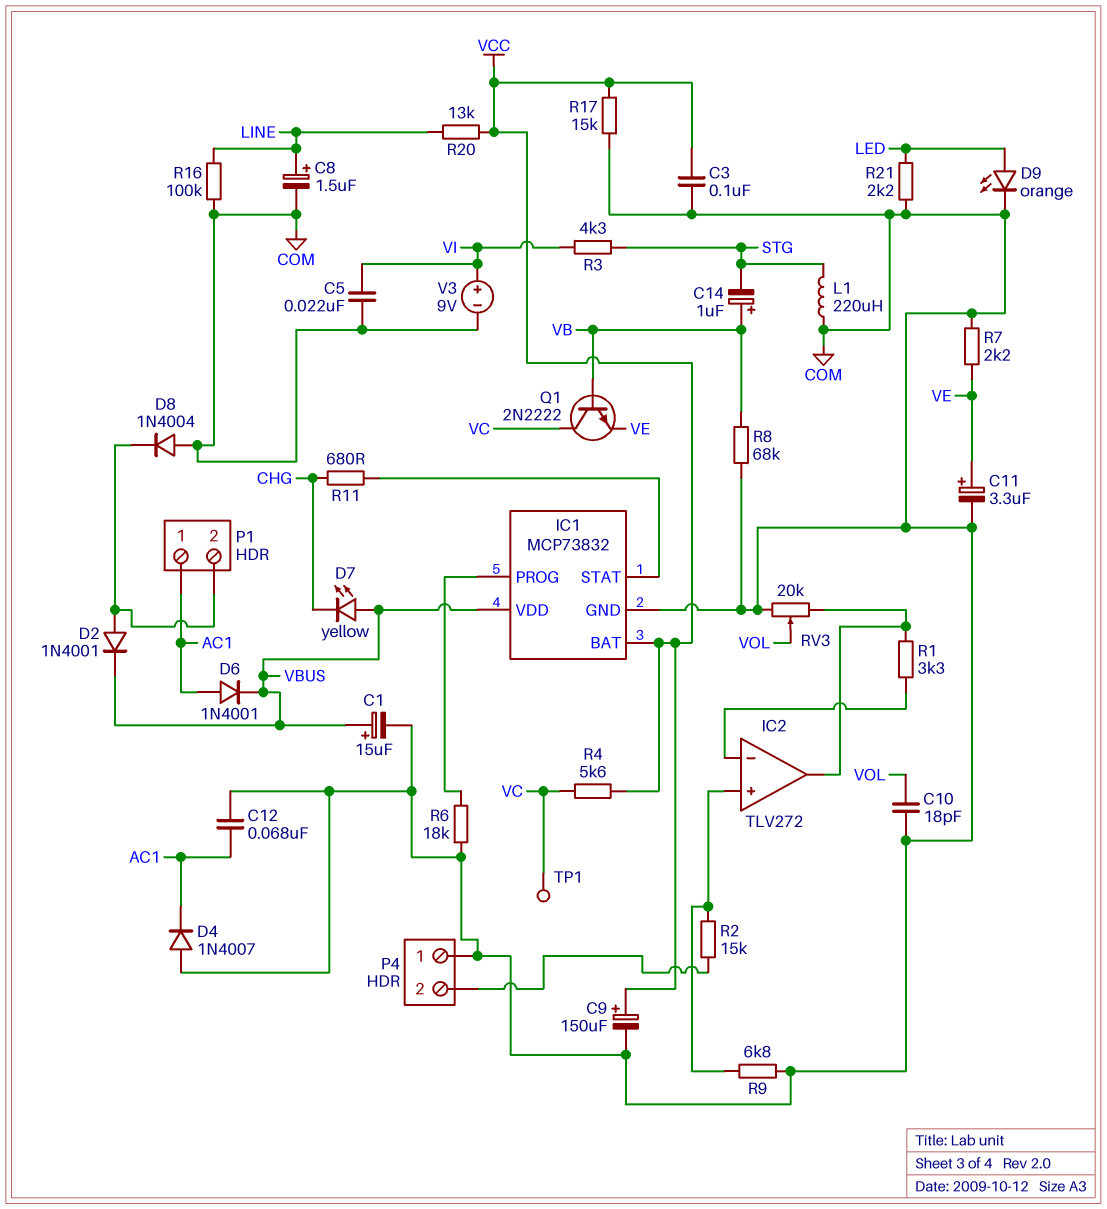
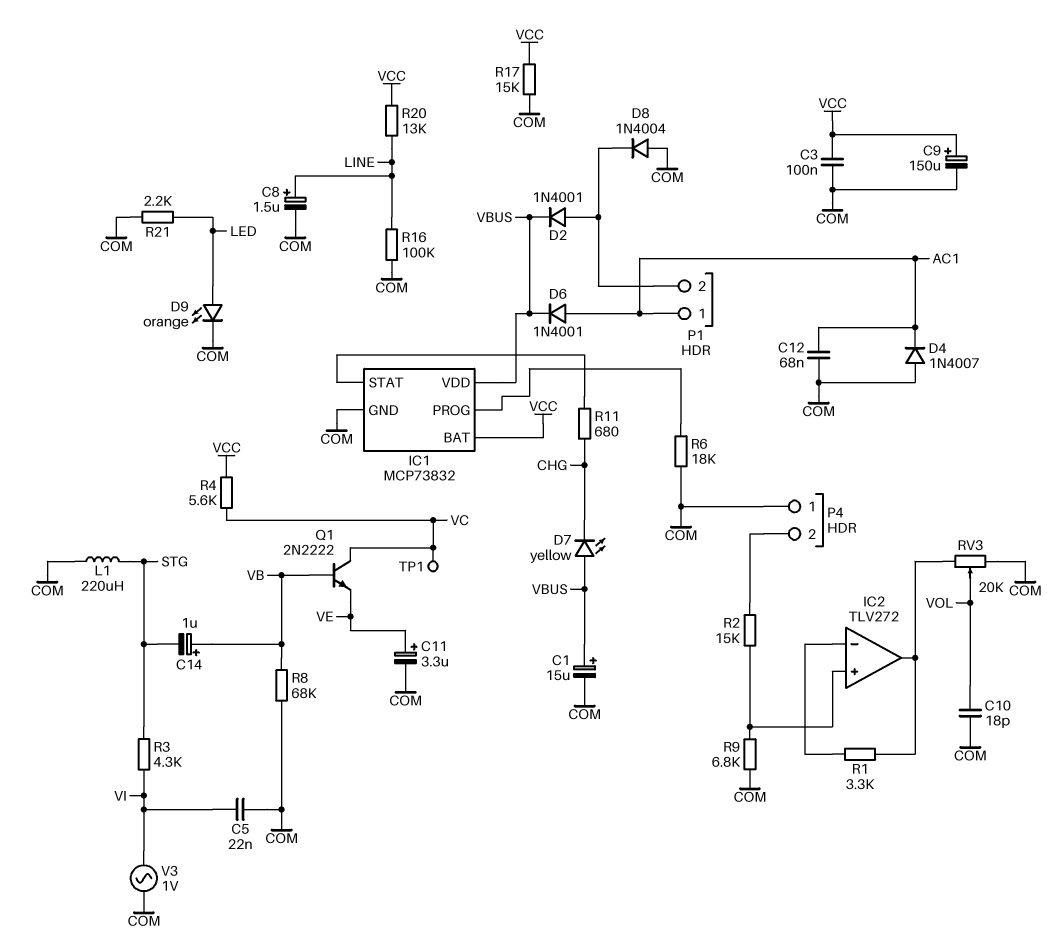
R7: 2.2k (COM, VE) -> none
V3: 9V (plus VI, minus COM) -> AC 1V (COM, VI)

